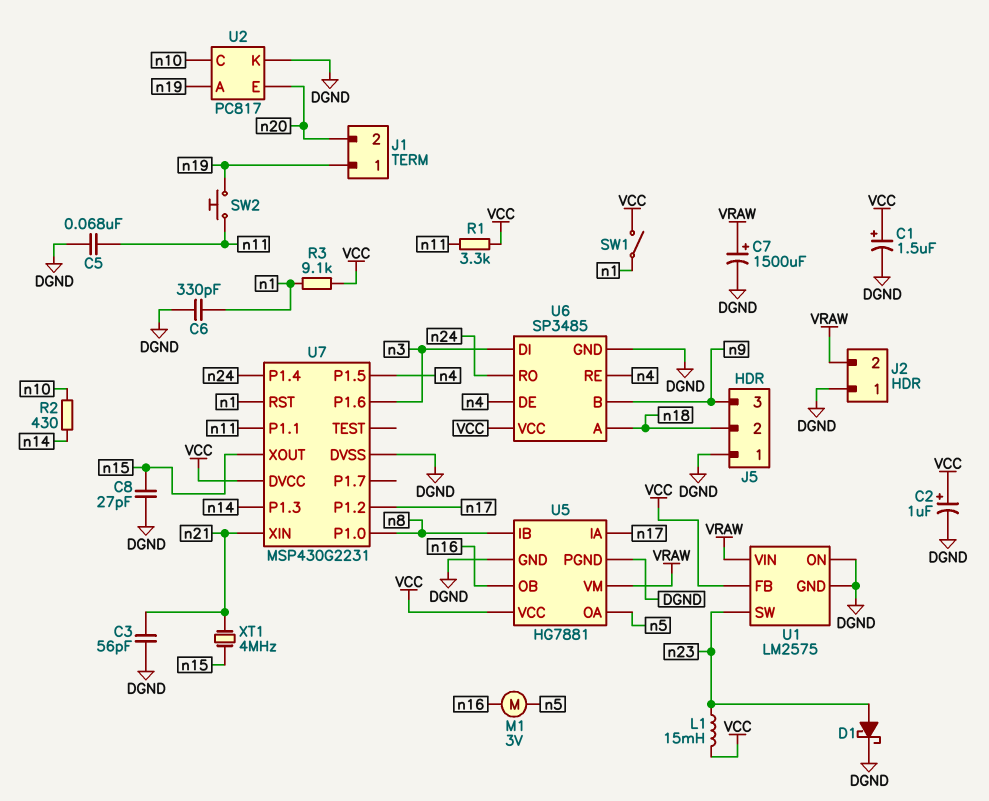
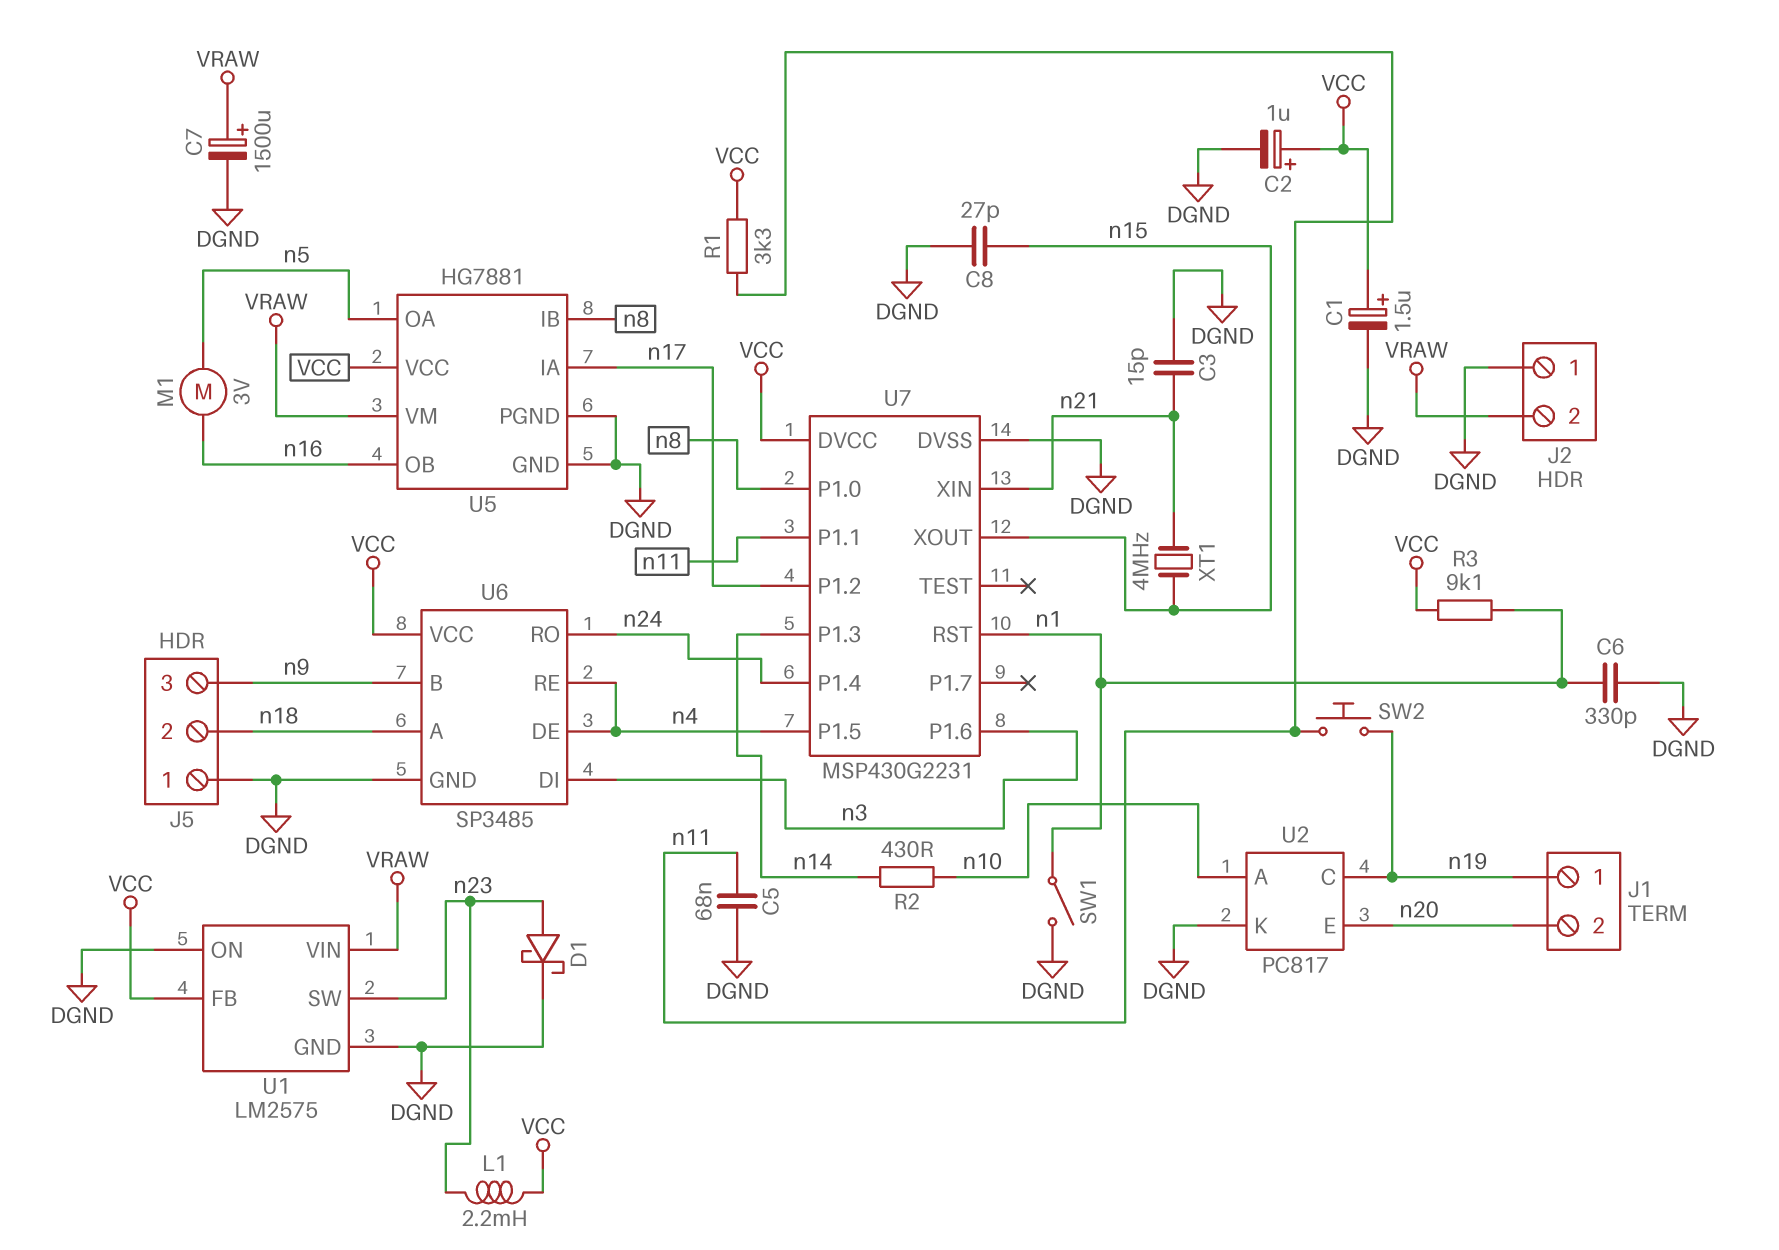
C3: 56pF (DGND, n21) -> 15pF (DGND, n21)
L1: 15mH (VCC, n23) -> 2.2mH (VCC, n23)
SW1: switch (VCC, n1) -> switch (DGND, n1)
U2 pin A: n19 -> n10
U2 pin C: n10 -> n19

